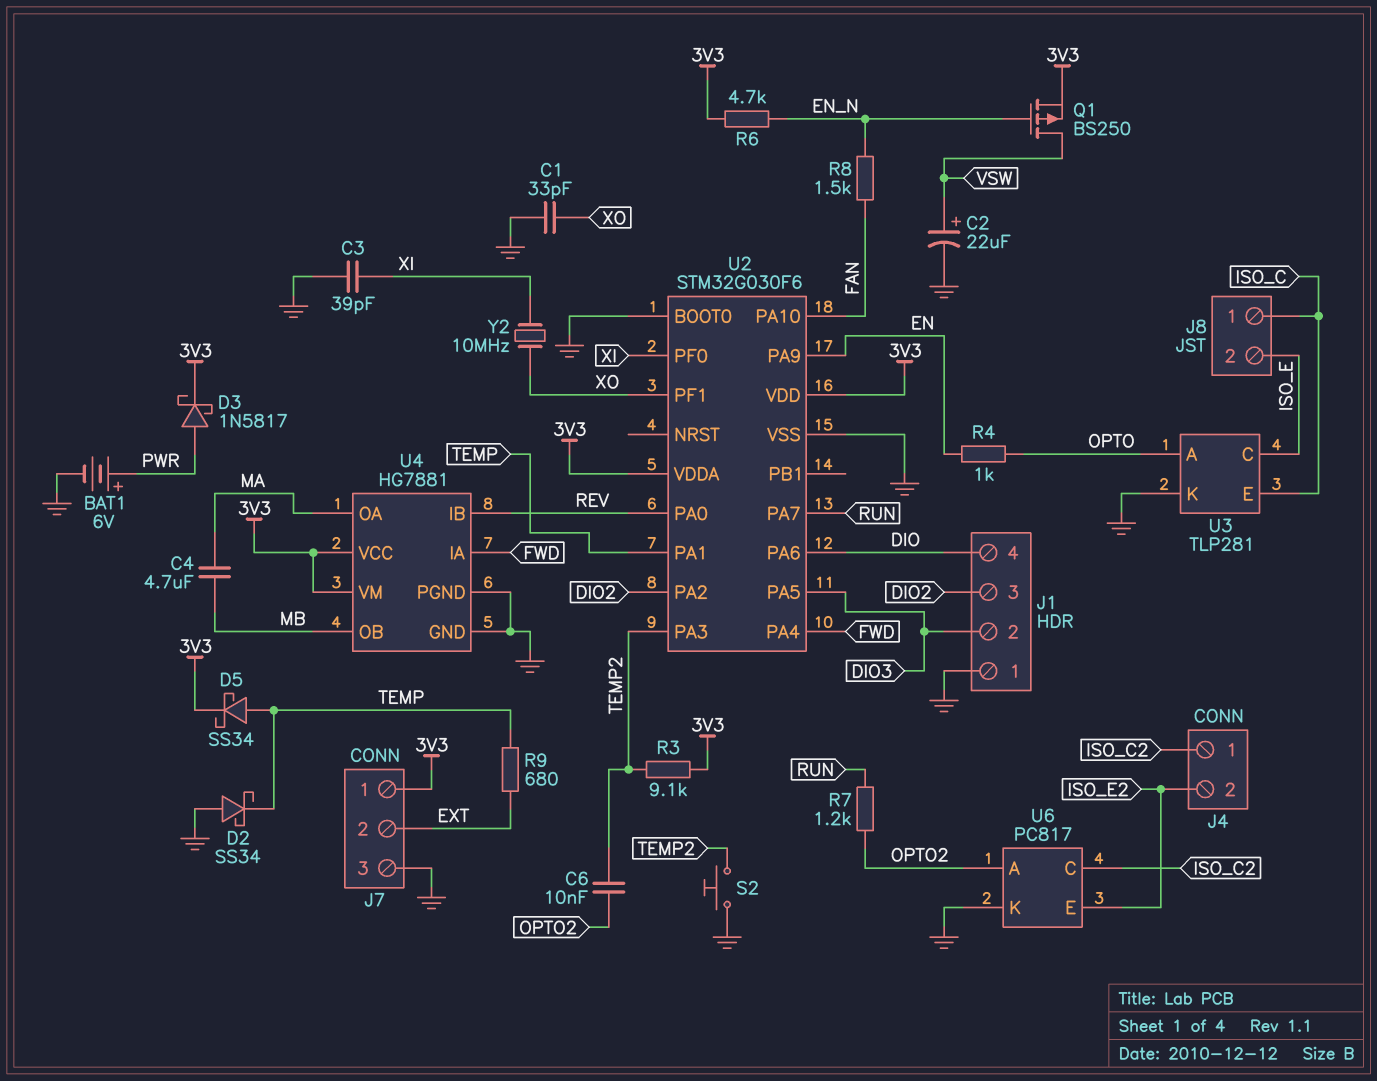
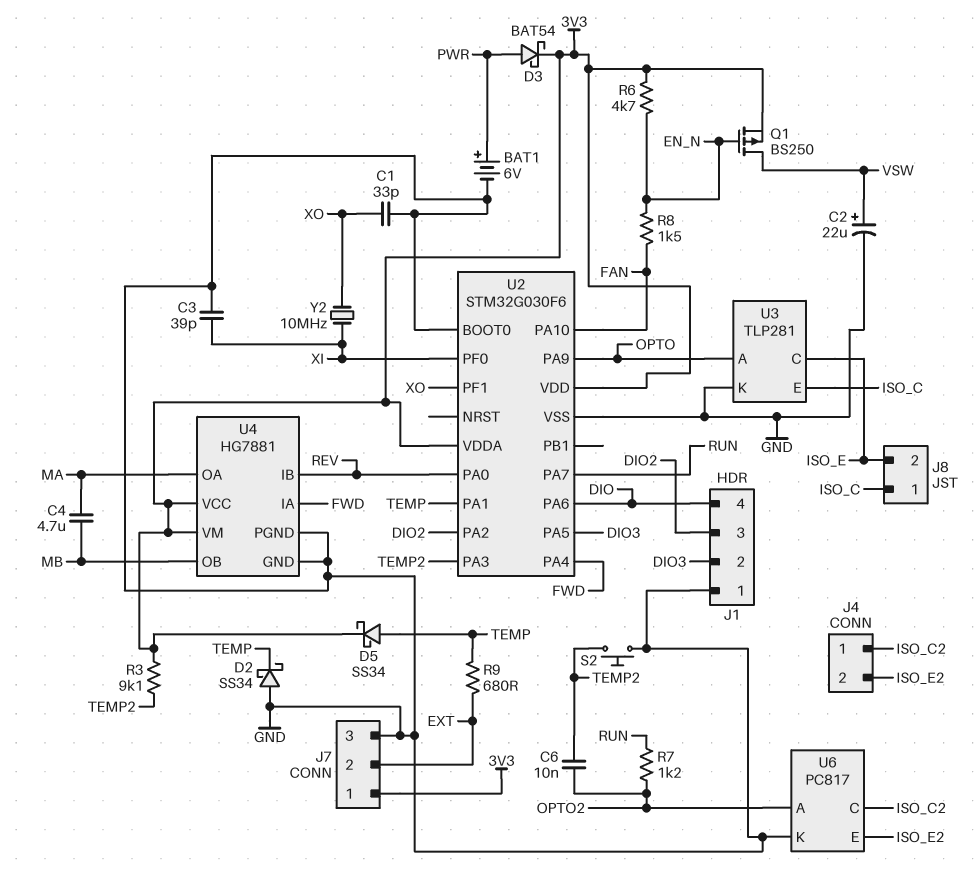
D3: schottky 1N5817 (A PWR, K 3V3) -> schottky BAT54 (A PWR, K 3V3)
R4: 1k (EN, OPTO) -> none
U2 pin PA9: EN -> OPTO

